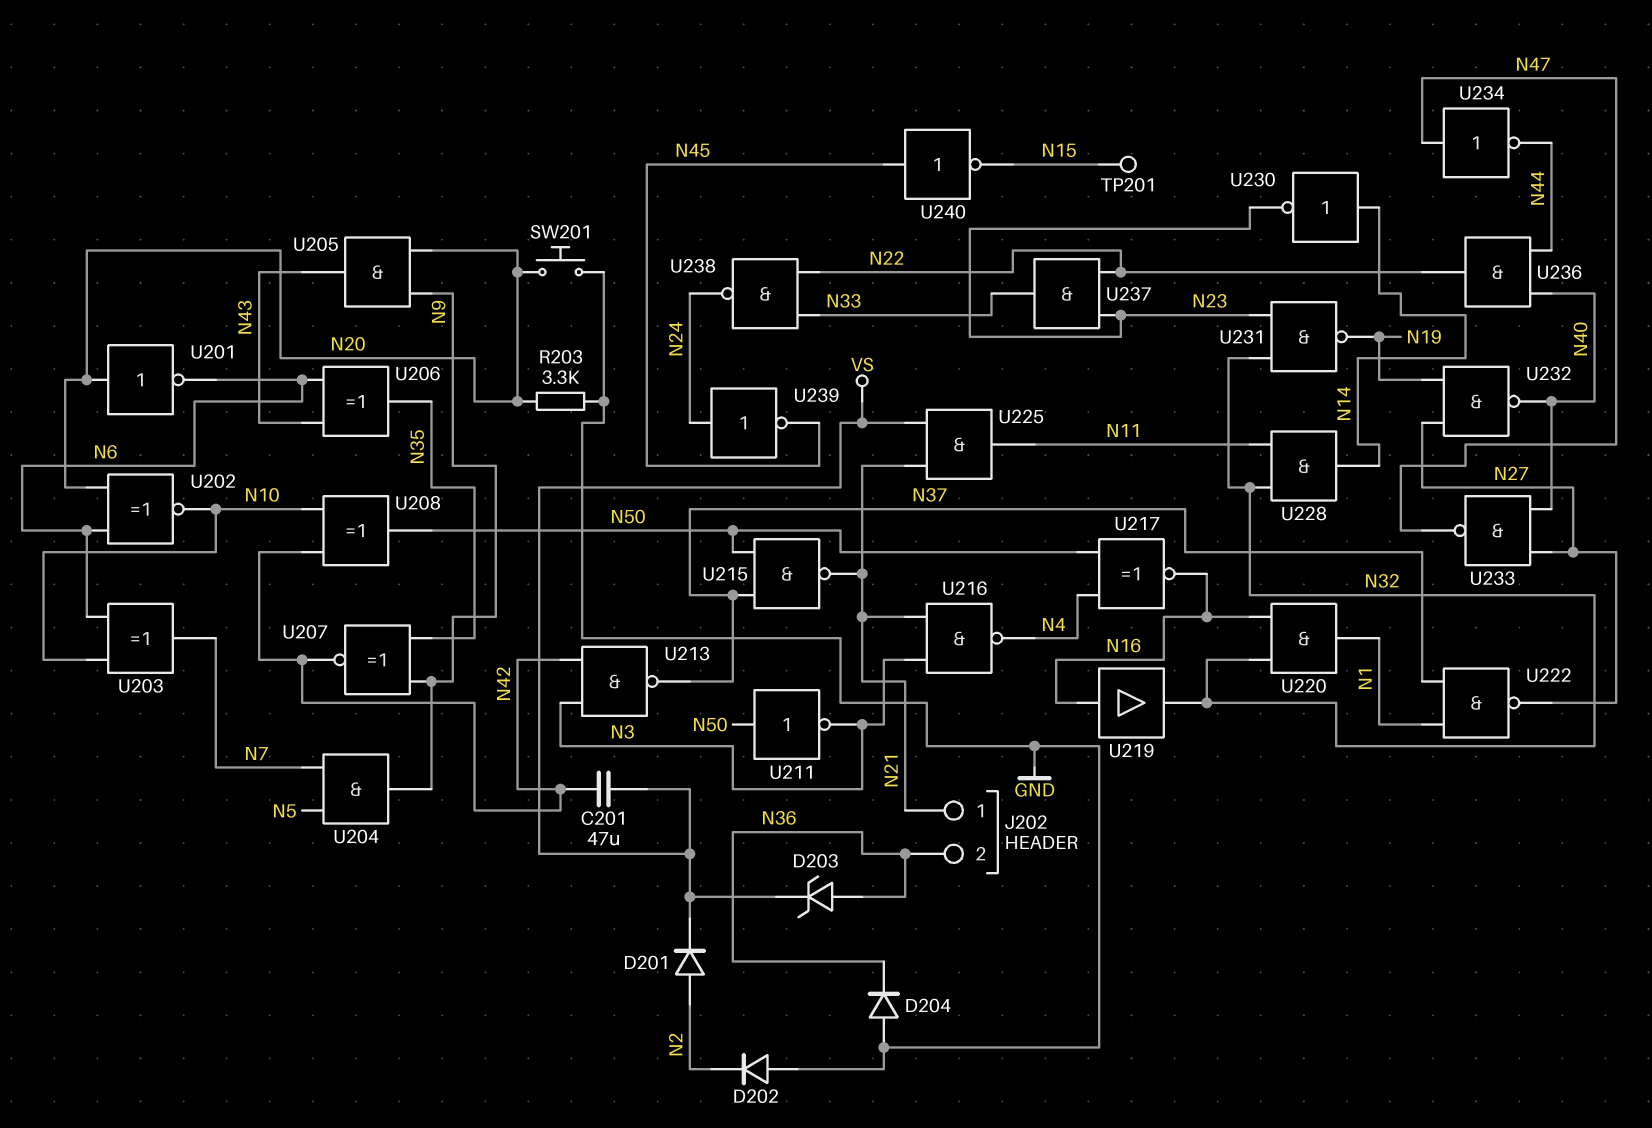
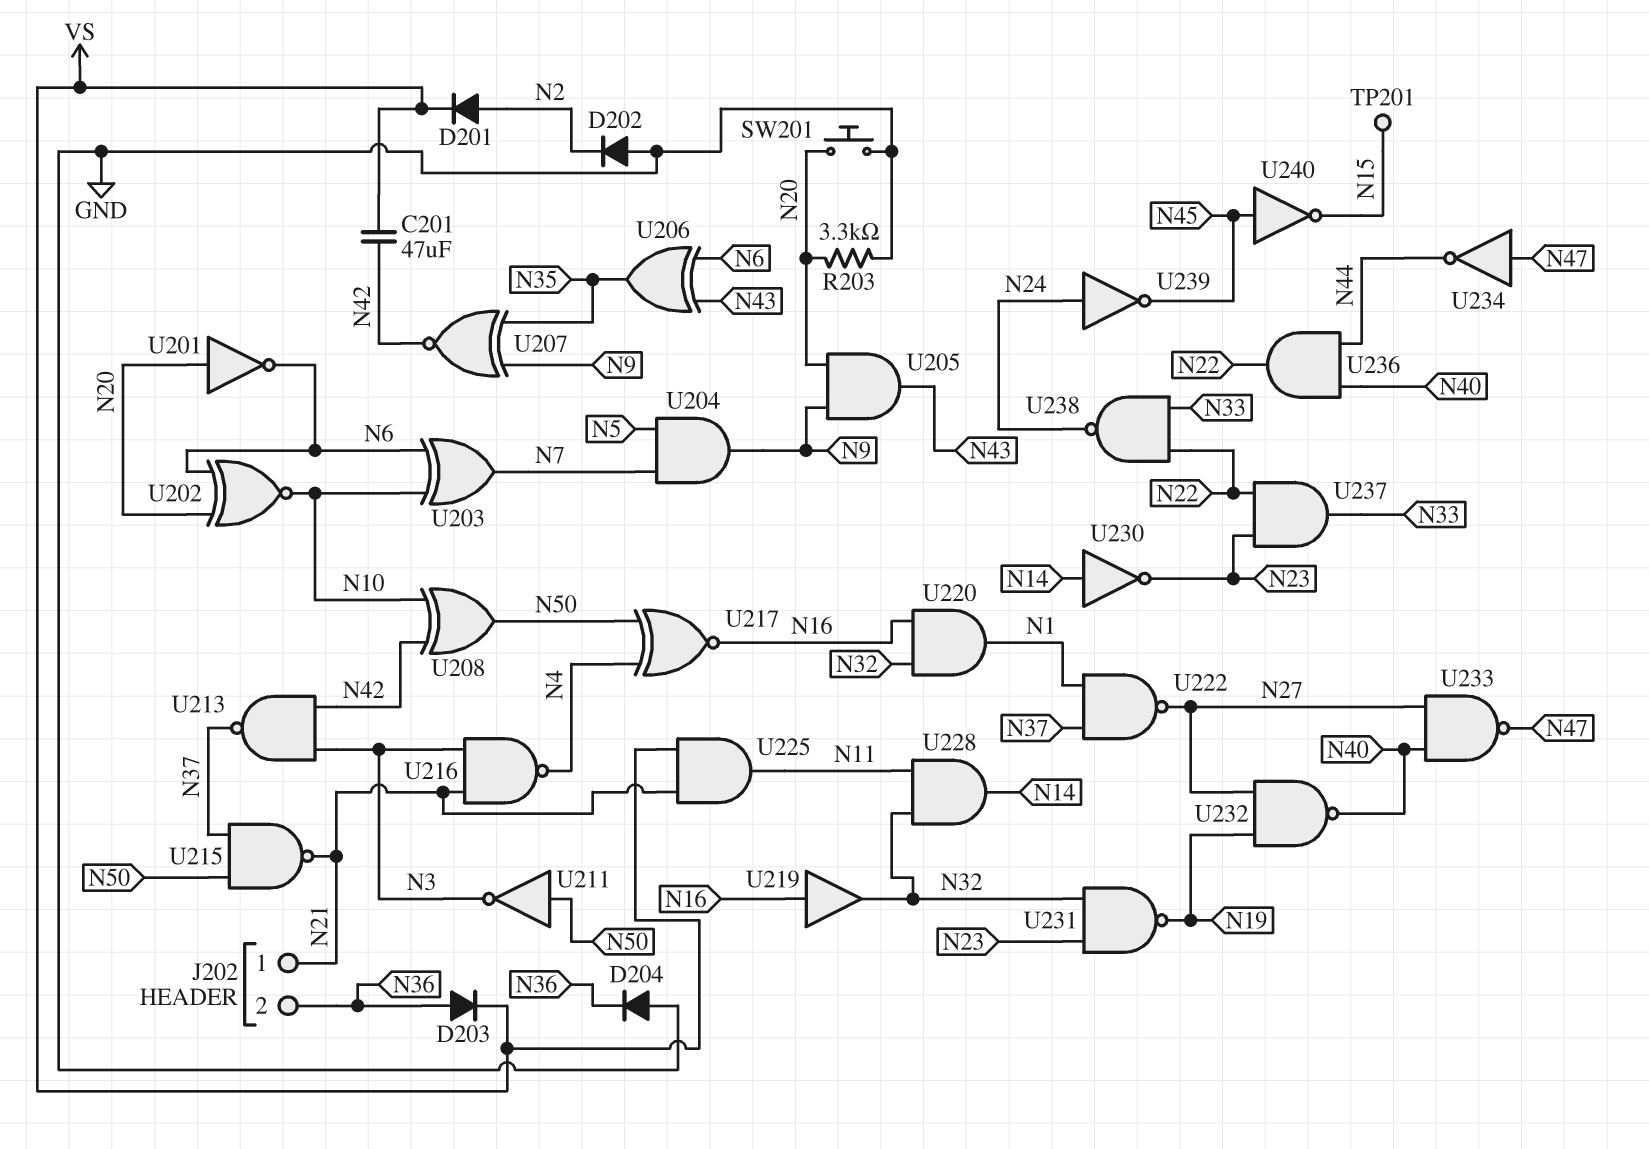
D203: zener (A N36, K VS) -> diode (A N36, K VS)

